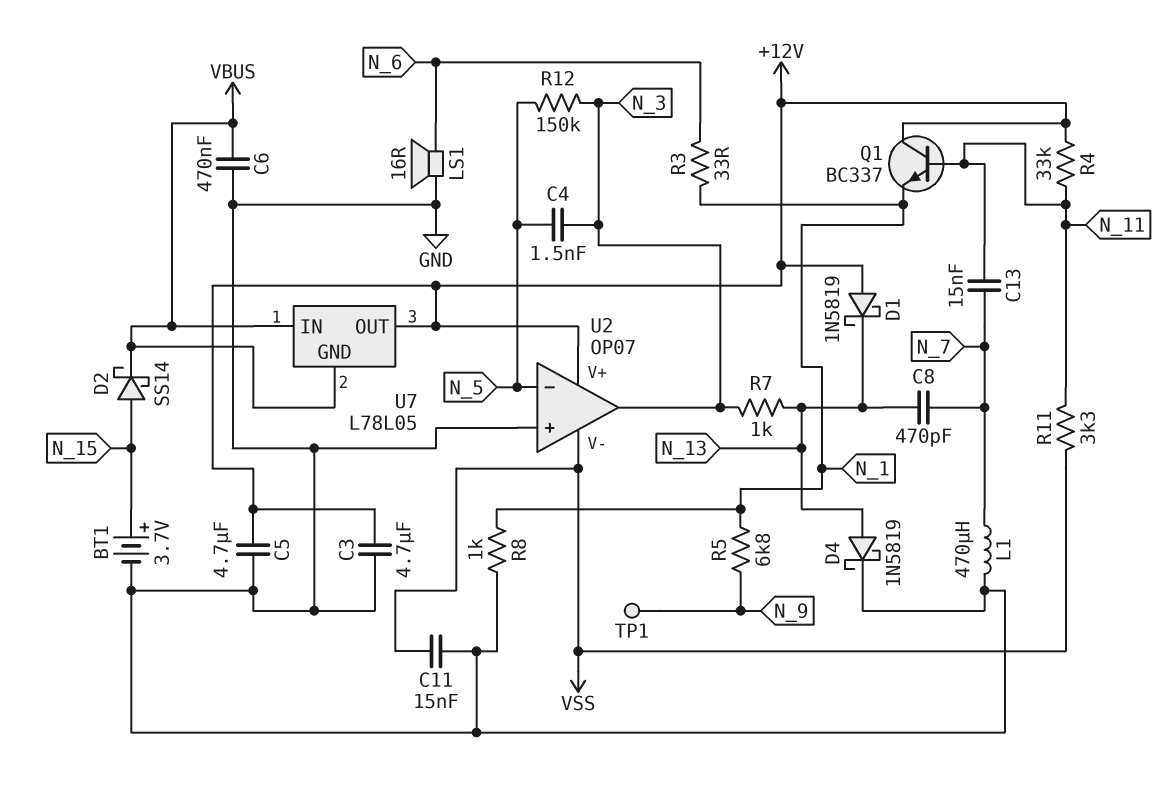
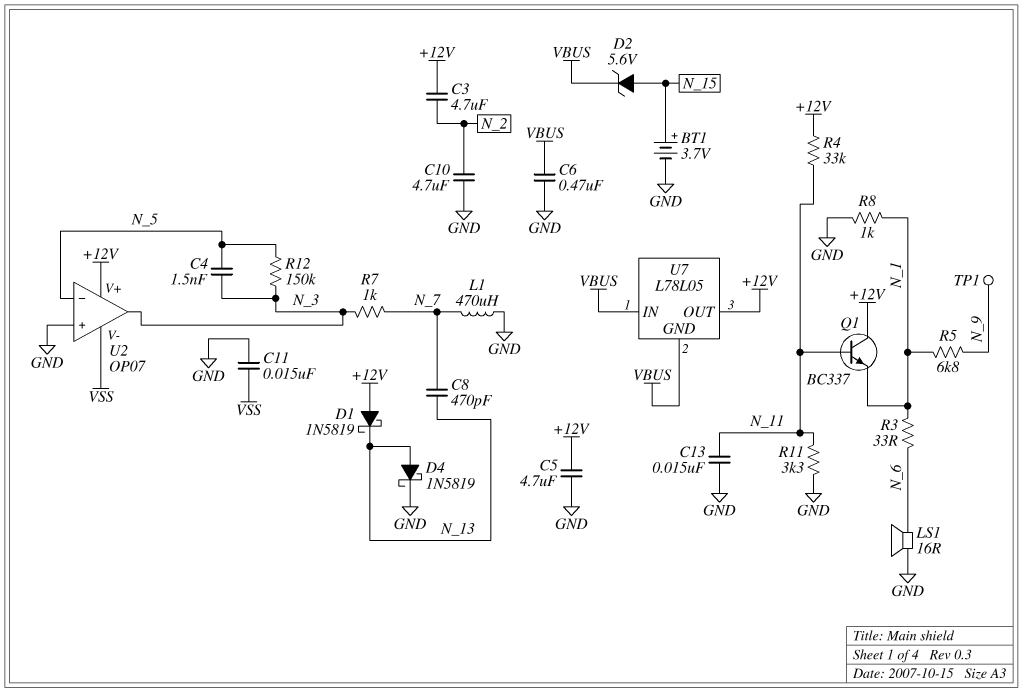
C3: 4.7uF (+12V, GND) -> 4.7uF (+12V, N_2)
C10: none -> 4.7uF (GND, N_2)
C13: 15nF (N_7, N_11) -> 15nF (GND, N_11)
D2: schottky SS14 (A N_15, K VBUS) -> zener 5.6V (A N_15, K VBUS)
R7: 1k (N_3, N_13) -> 1k (N_3, N_7)
R11: 3.3k (N_11, VSS) -> 3.3k (GND, N_11)

